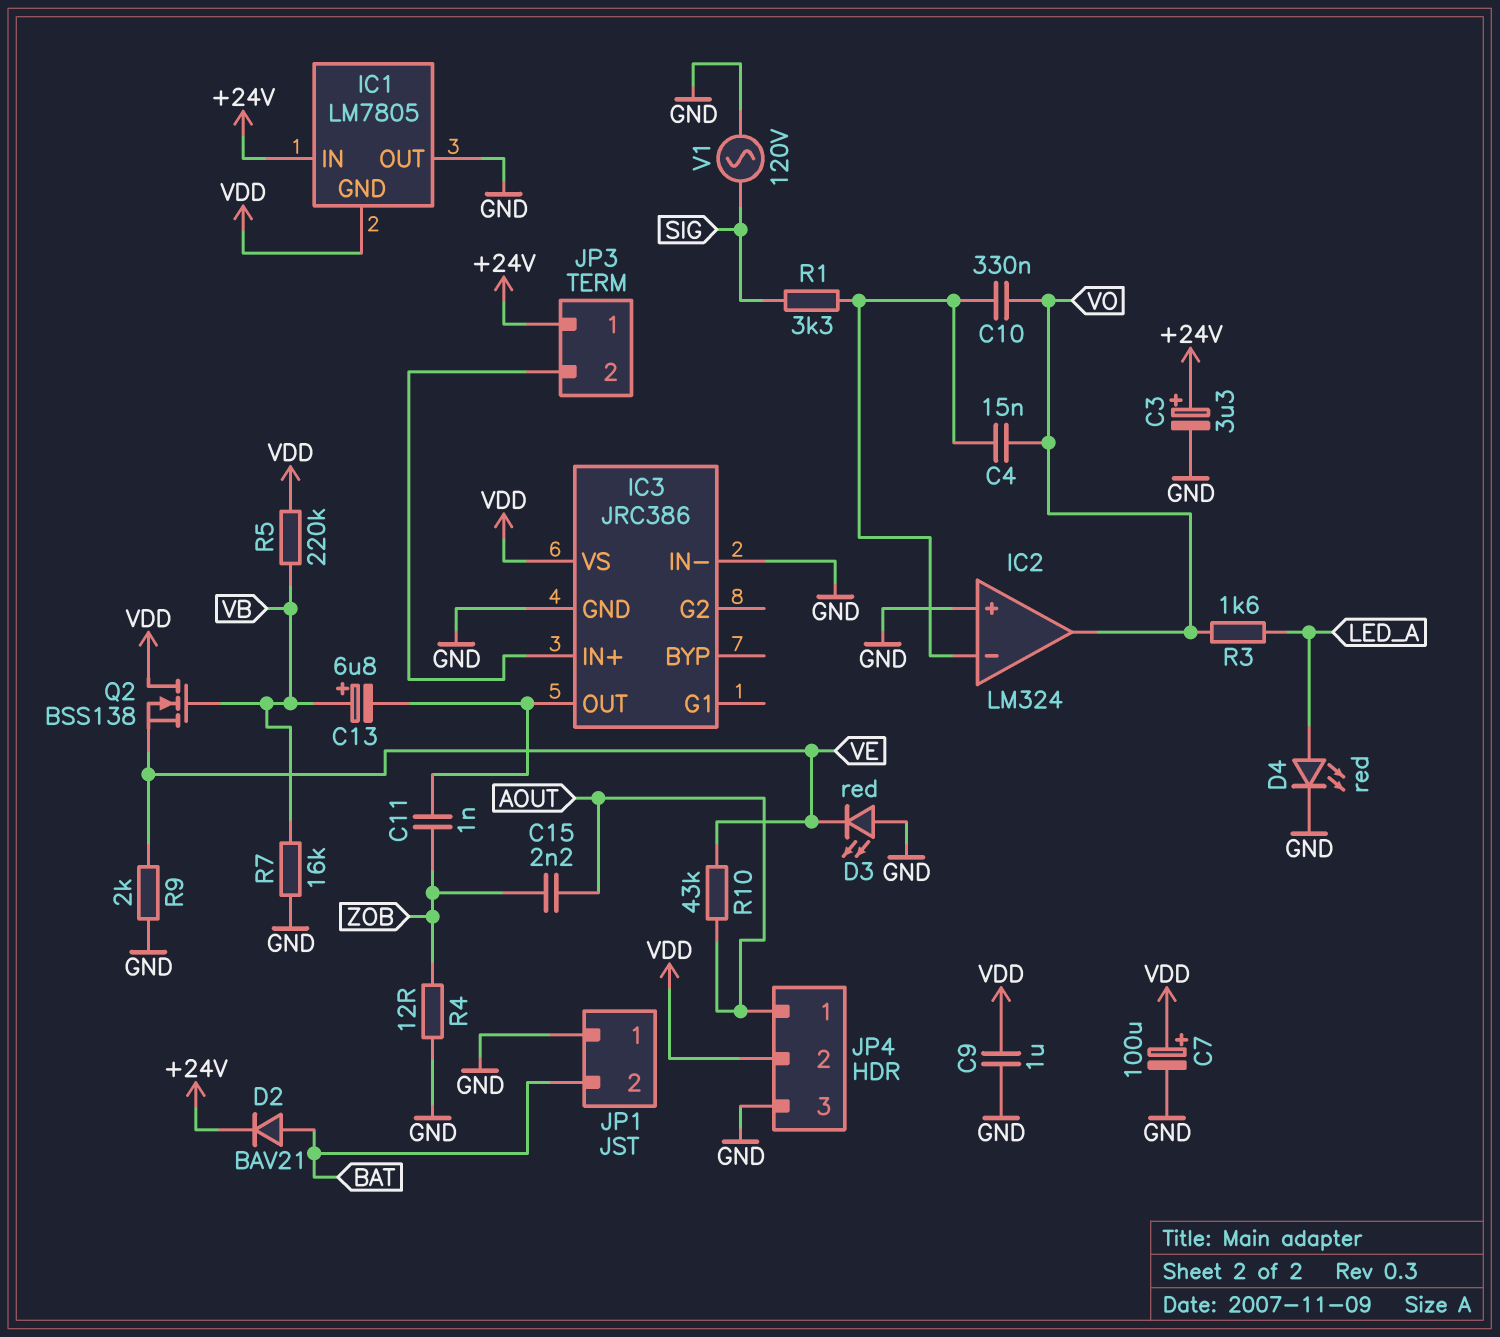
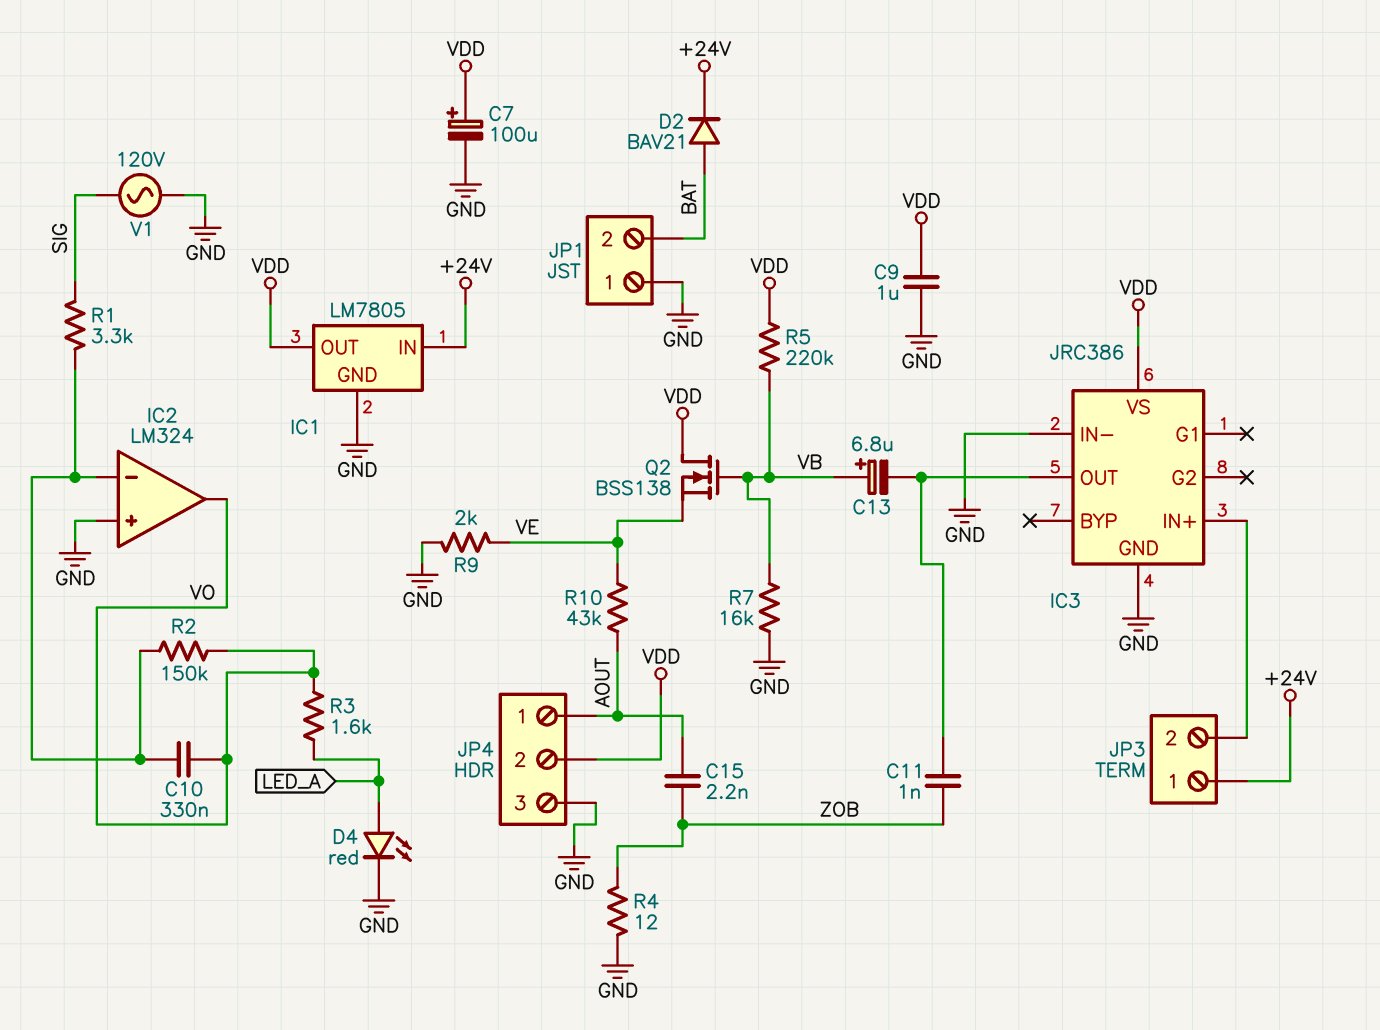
C3: 3.3uF (plus +24V, minus GND) -> none
C4: 15nF (IC2/in-, VO) -> none
D3: LED red (A GND, K VE) -> none
IC1 pin GND: VDD -> GND
IC1 pin OUT: GND -> VDD
R2: none -> 150k (IC2/in-, VO)

